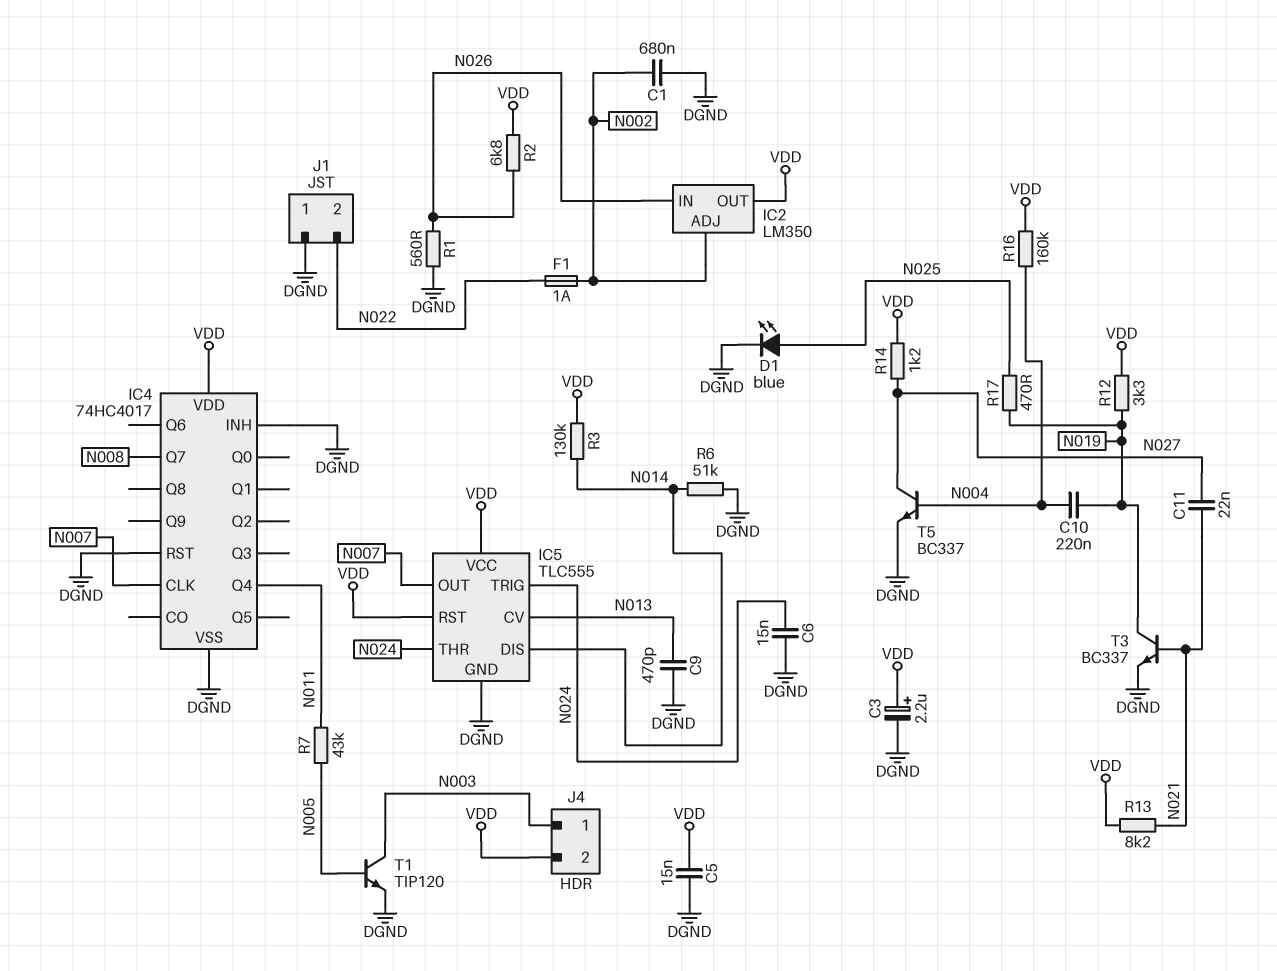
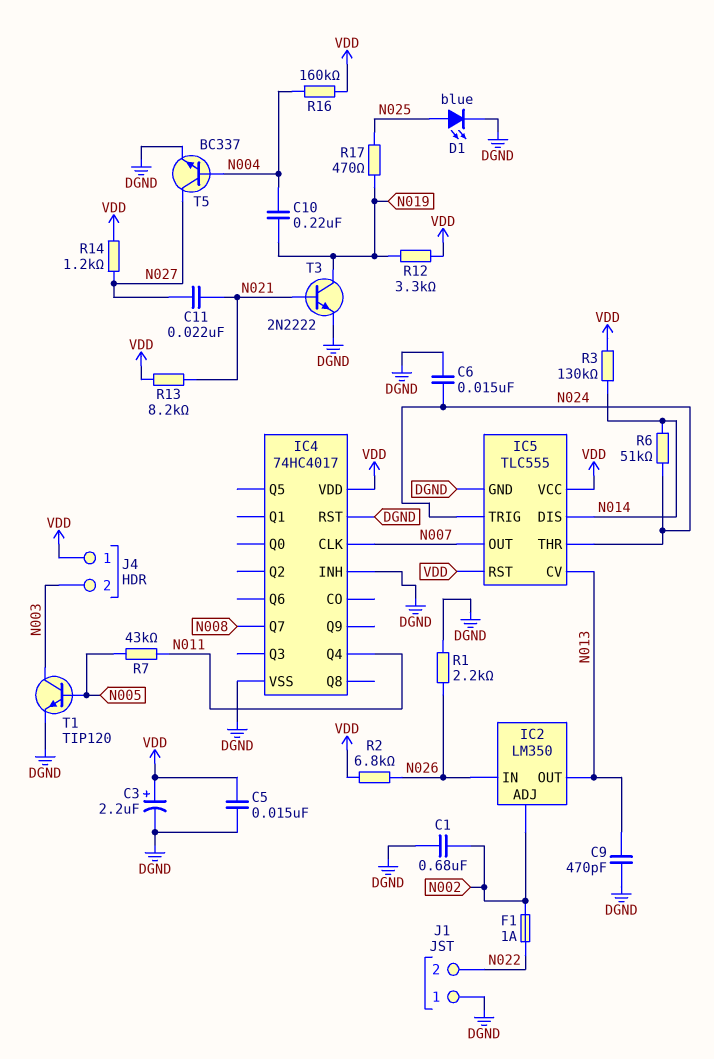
IC2 pin OUT: VDD -> N013
J4 pin 1: N003 -> VDD
J4 pin 2: VDD -> N003
R1: 560 (DGND, N026) -> 2.2k (DGND, N026)
R6: 51k (DGND, N014) -> 51k (N014, N024)
T3: NPN BC337 (B N021, C N019, E DGND) -> NPN 2N2222 (B N021, C N019, E DGND)

